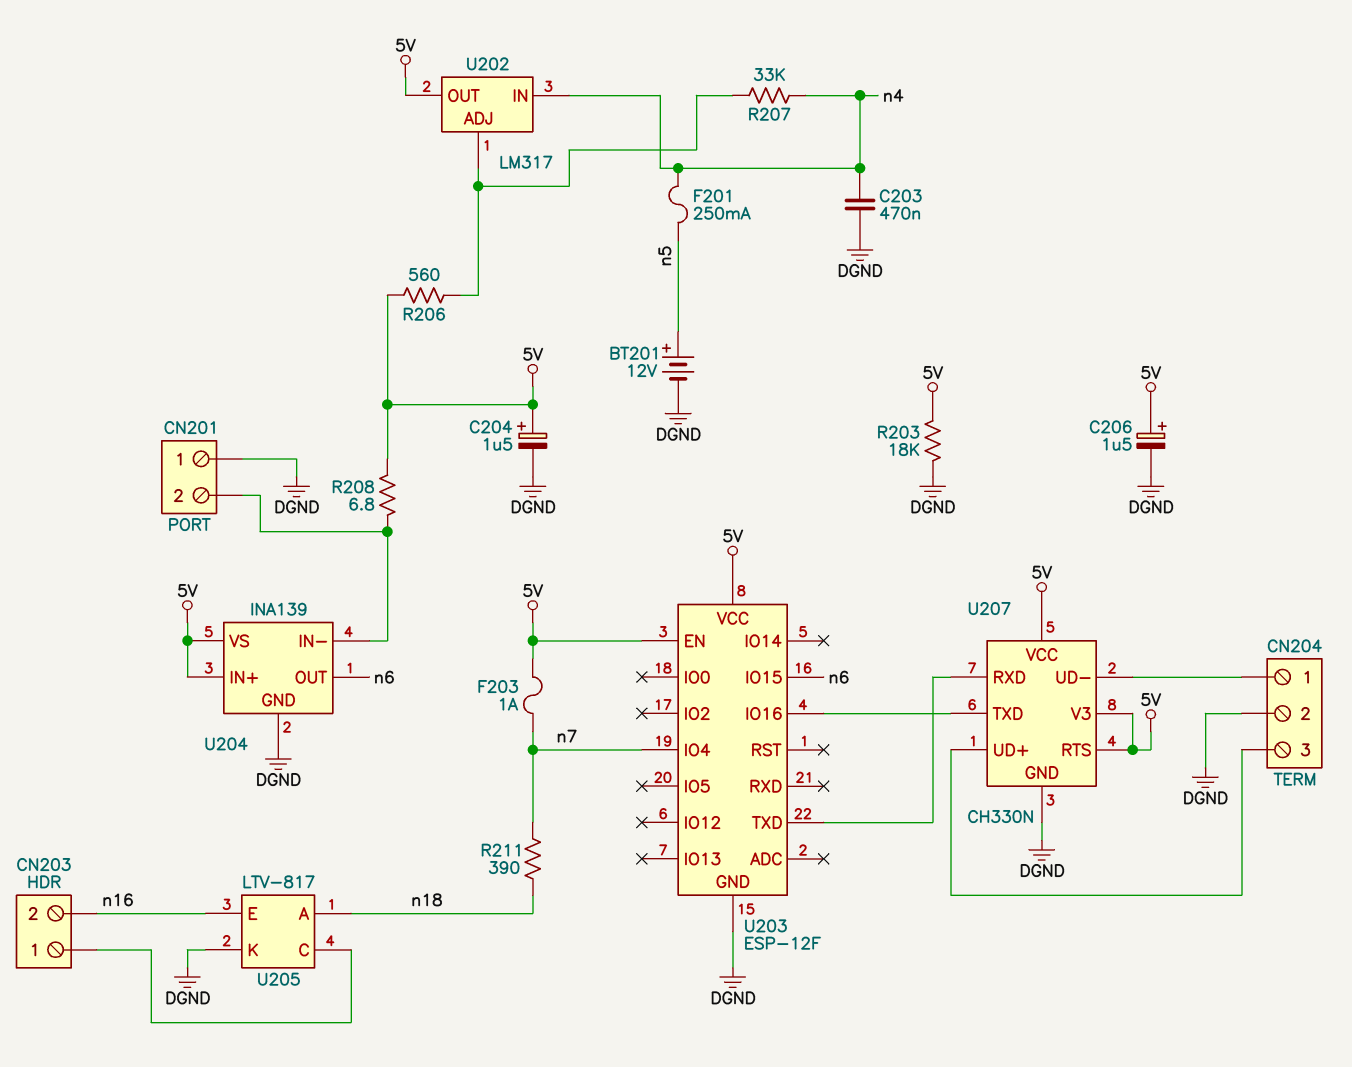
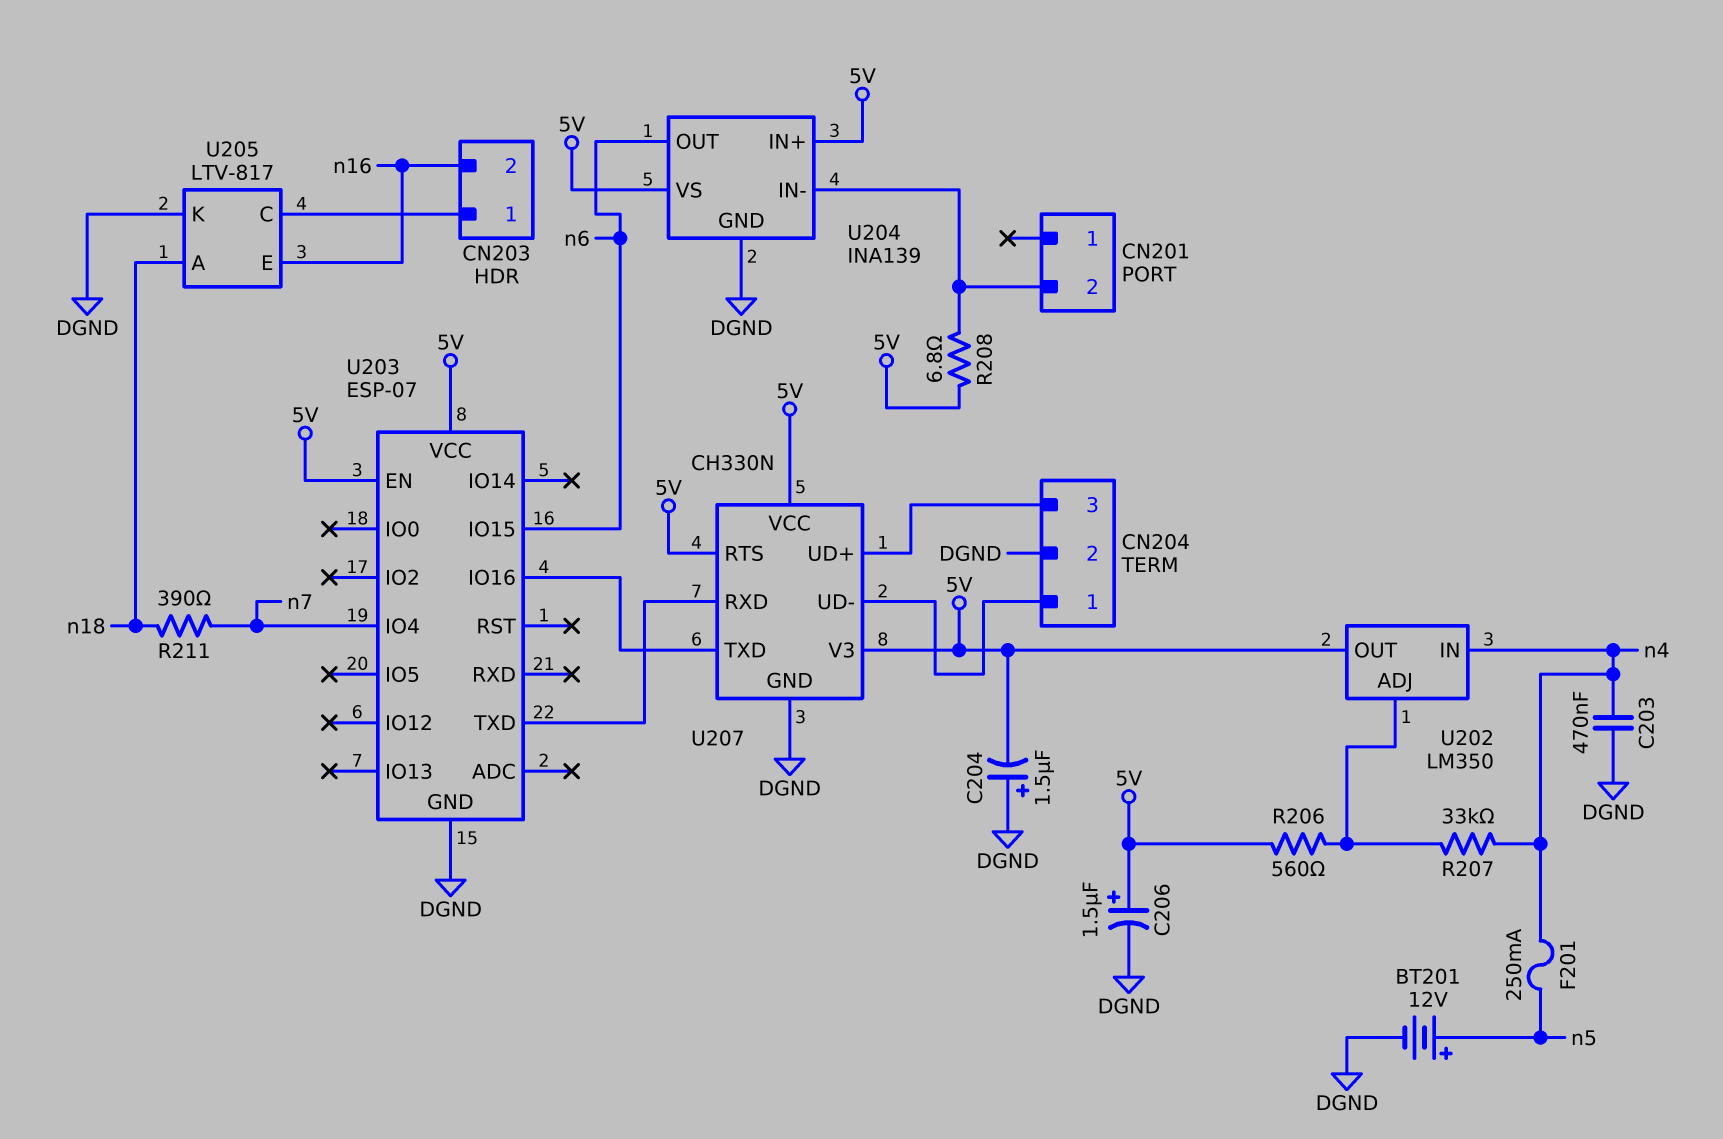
C204: 1.5uF (plus 5V, minus DGND) -> 1.5uF (plus DGND, minus 5V)
CN201 pin 1: DGND -> none
F203: 1A (5V, n7) -> none
R203: 18k (5V, DGND) -> none
U202: LM317 -> LM350
U203: ESP-12F -> ESP-07

